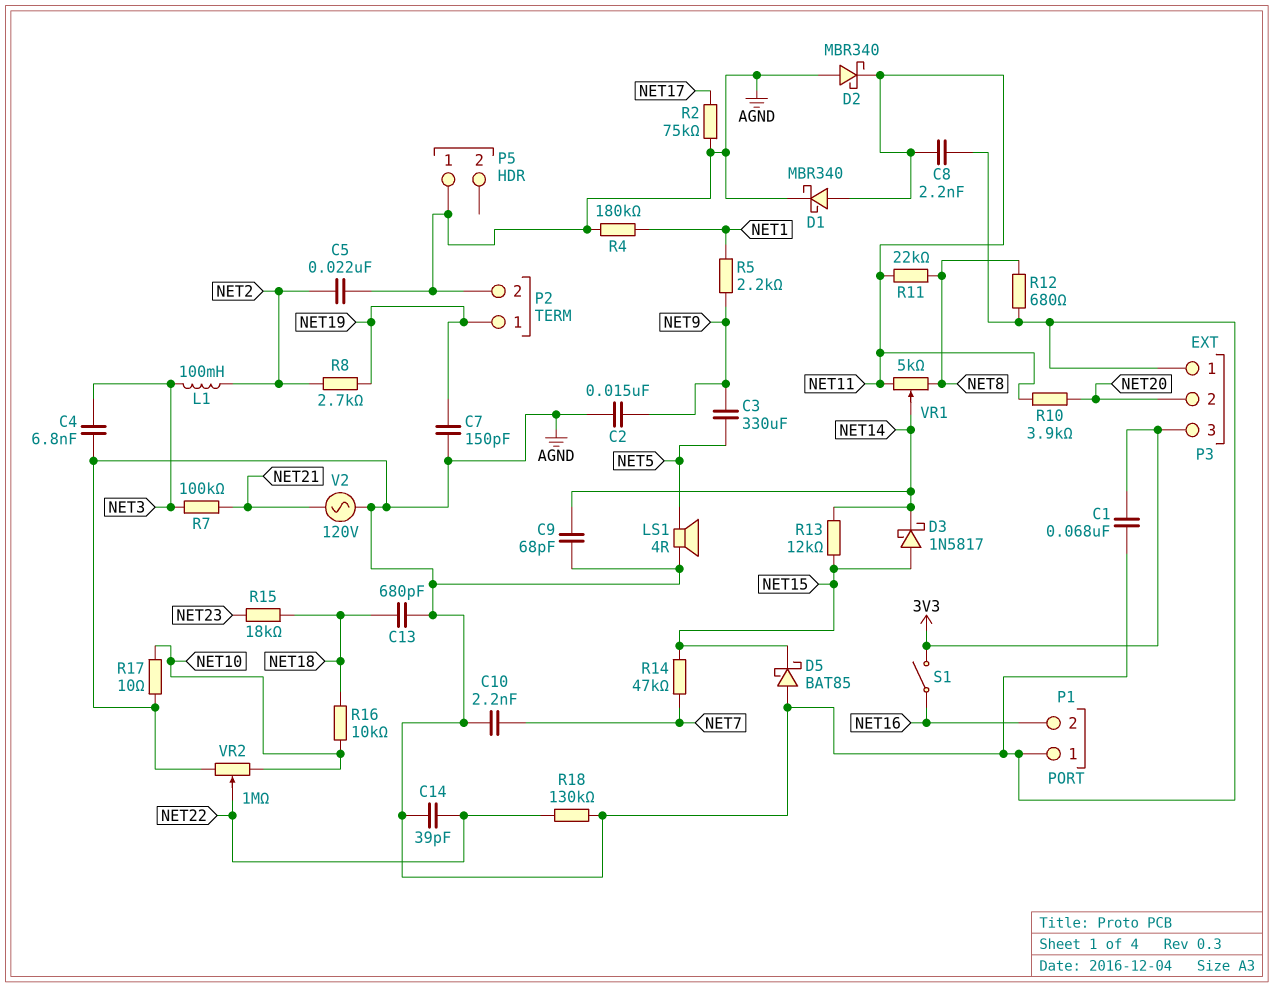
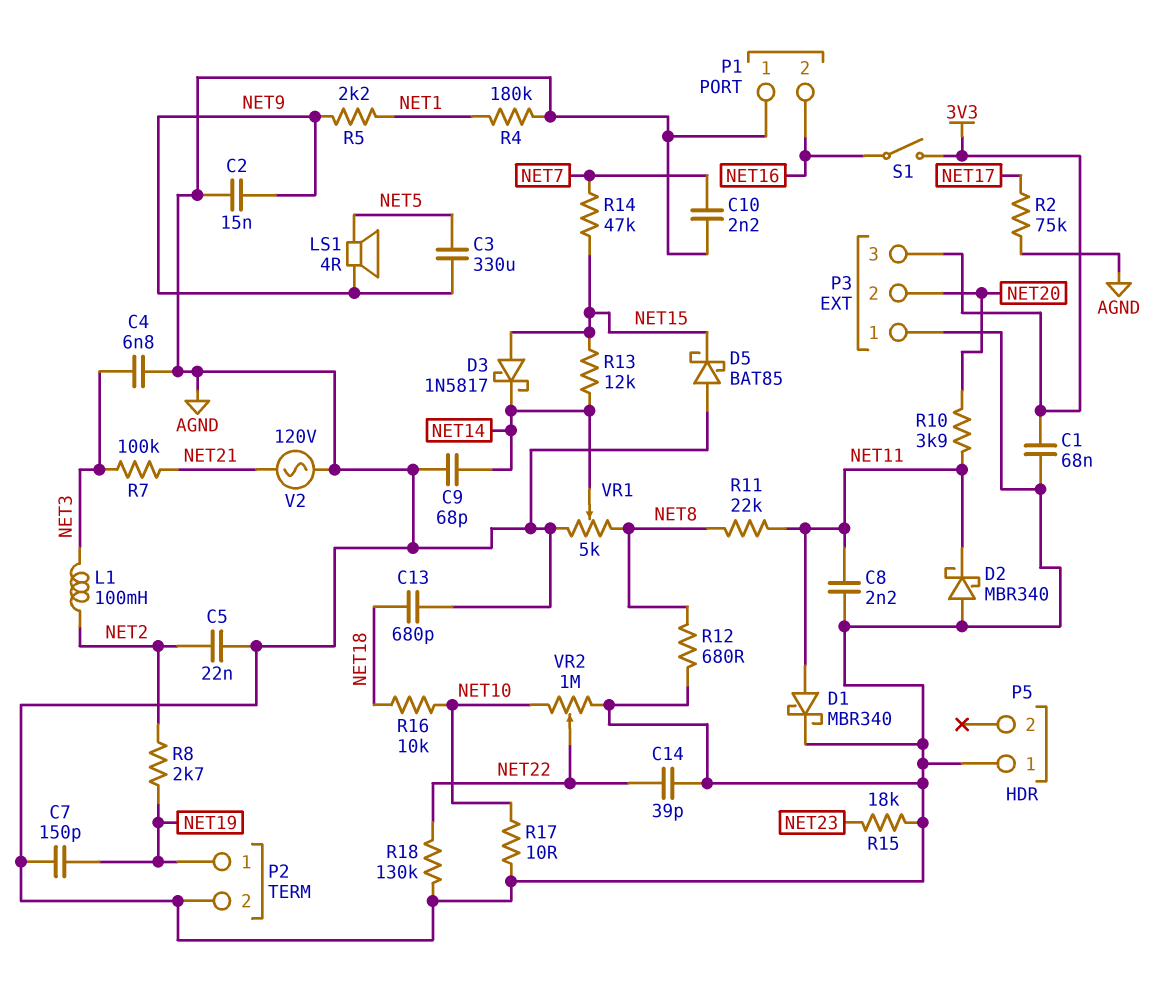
LS1: speaker 4R (AGND, NET5) -> speaker 4R (NET5, NET9)
R15: 18k (NET18, NET23) -> 18k (AGND, NET23)
VR1: 5k (NET8, NET11, wiper NET14) -> 5k (AGND, NET8, wiper NET14)

